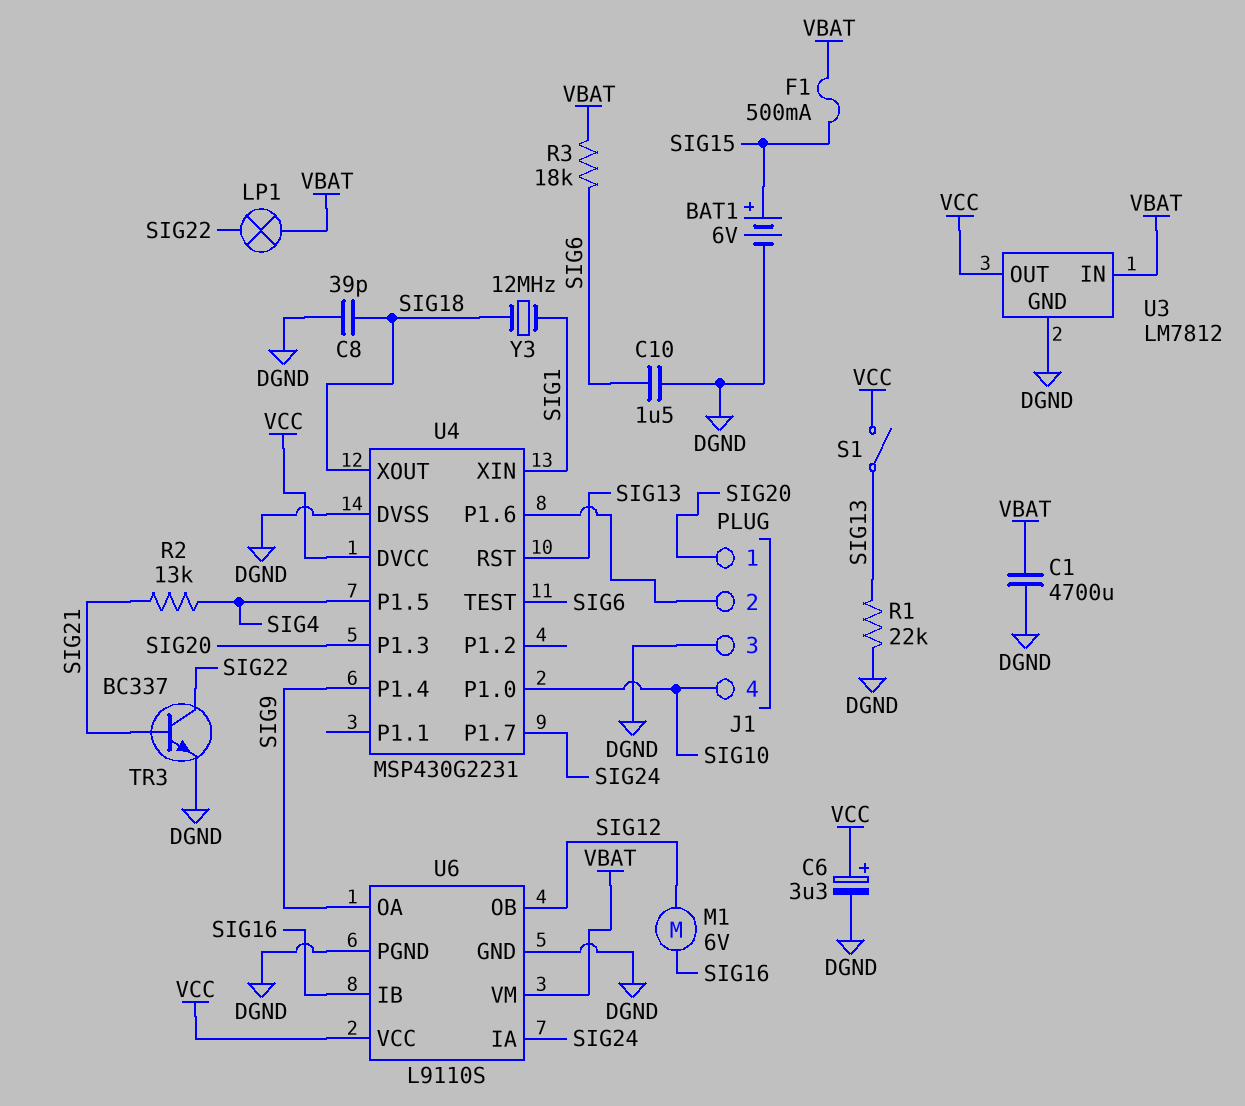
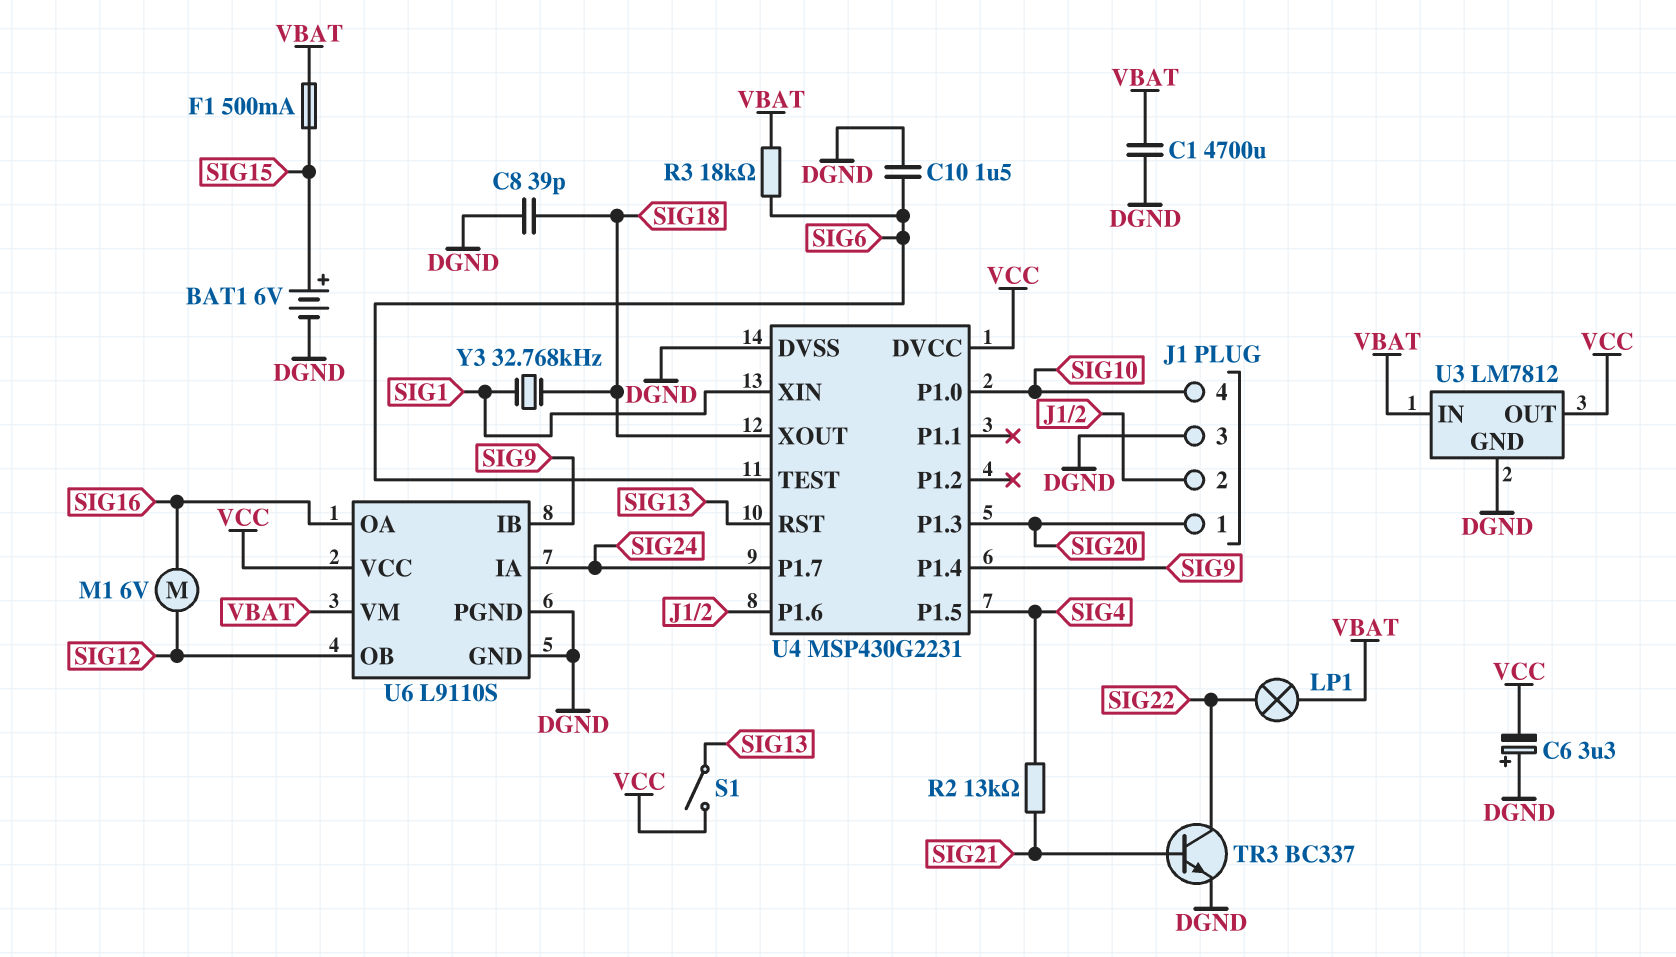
C6: 3.3uF (plus VCC, minus DGND) -> 3.3uF (plus DGND, minus VCC)
R1: 22k (DGND, SIG13) -> none
U6 pin IB: SIG16 -> SIG9
U6 pin OA: SIG9 -> SIG16
Y3: 12MHz (SIG1, SIG18) -> 32.768kHz (SIG1, SIG18)

